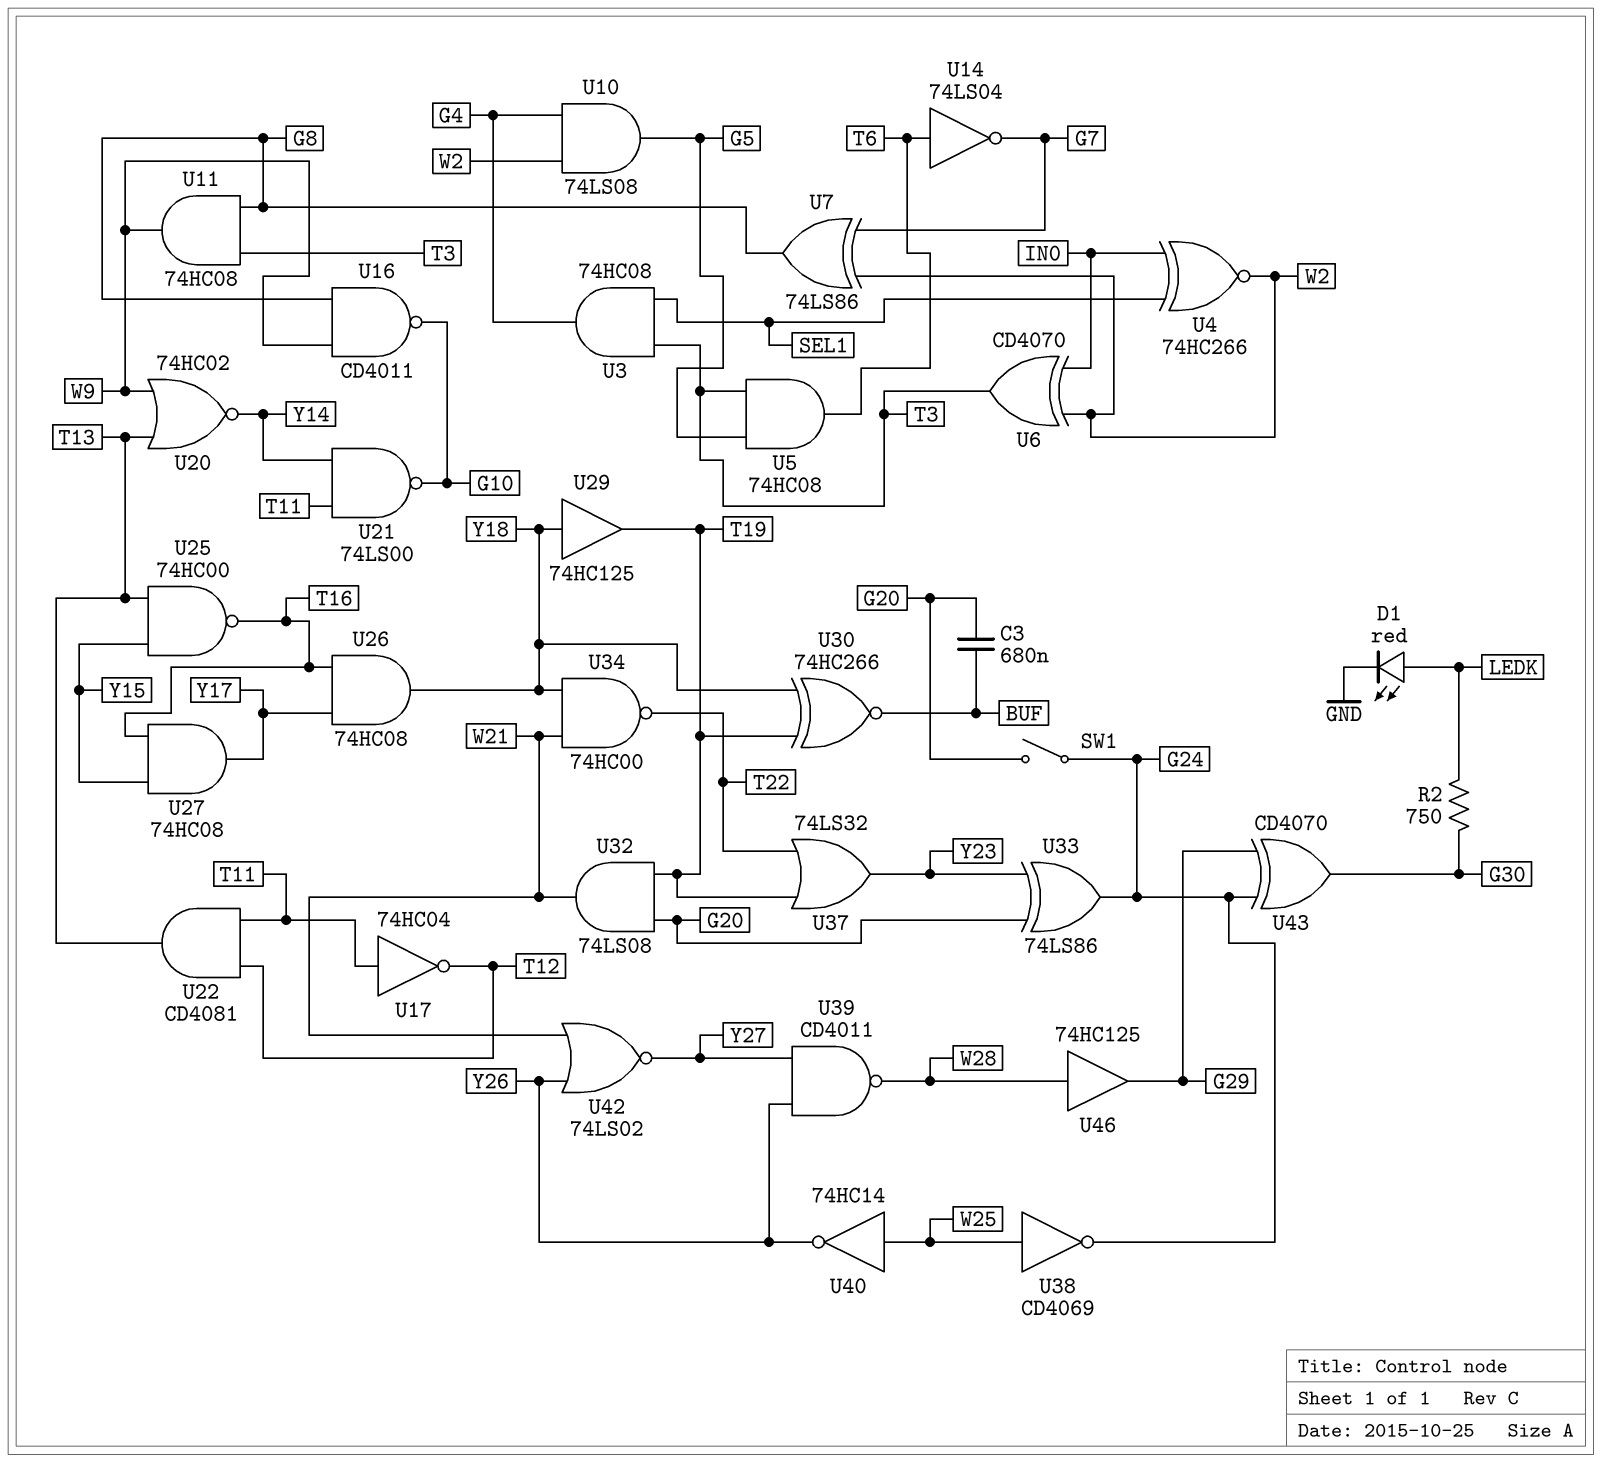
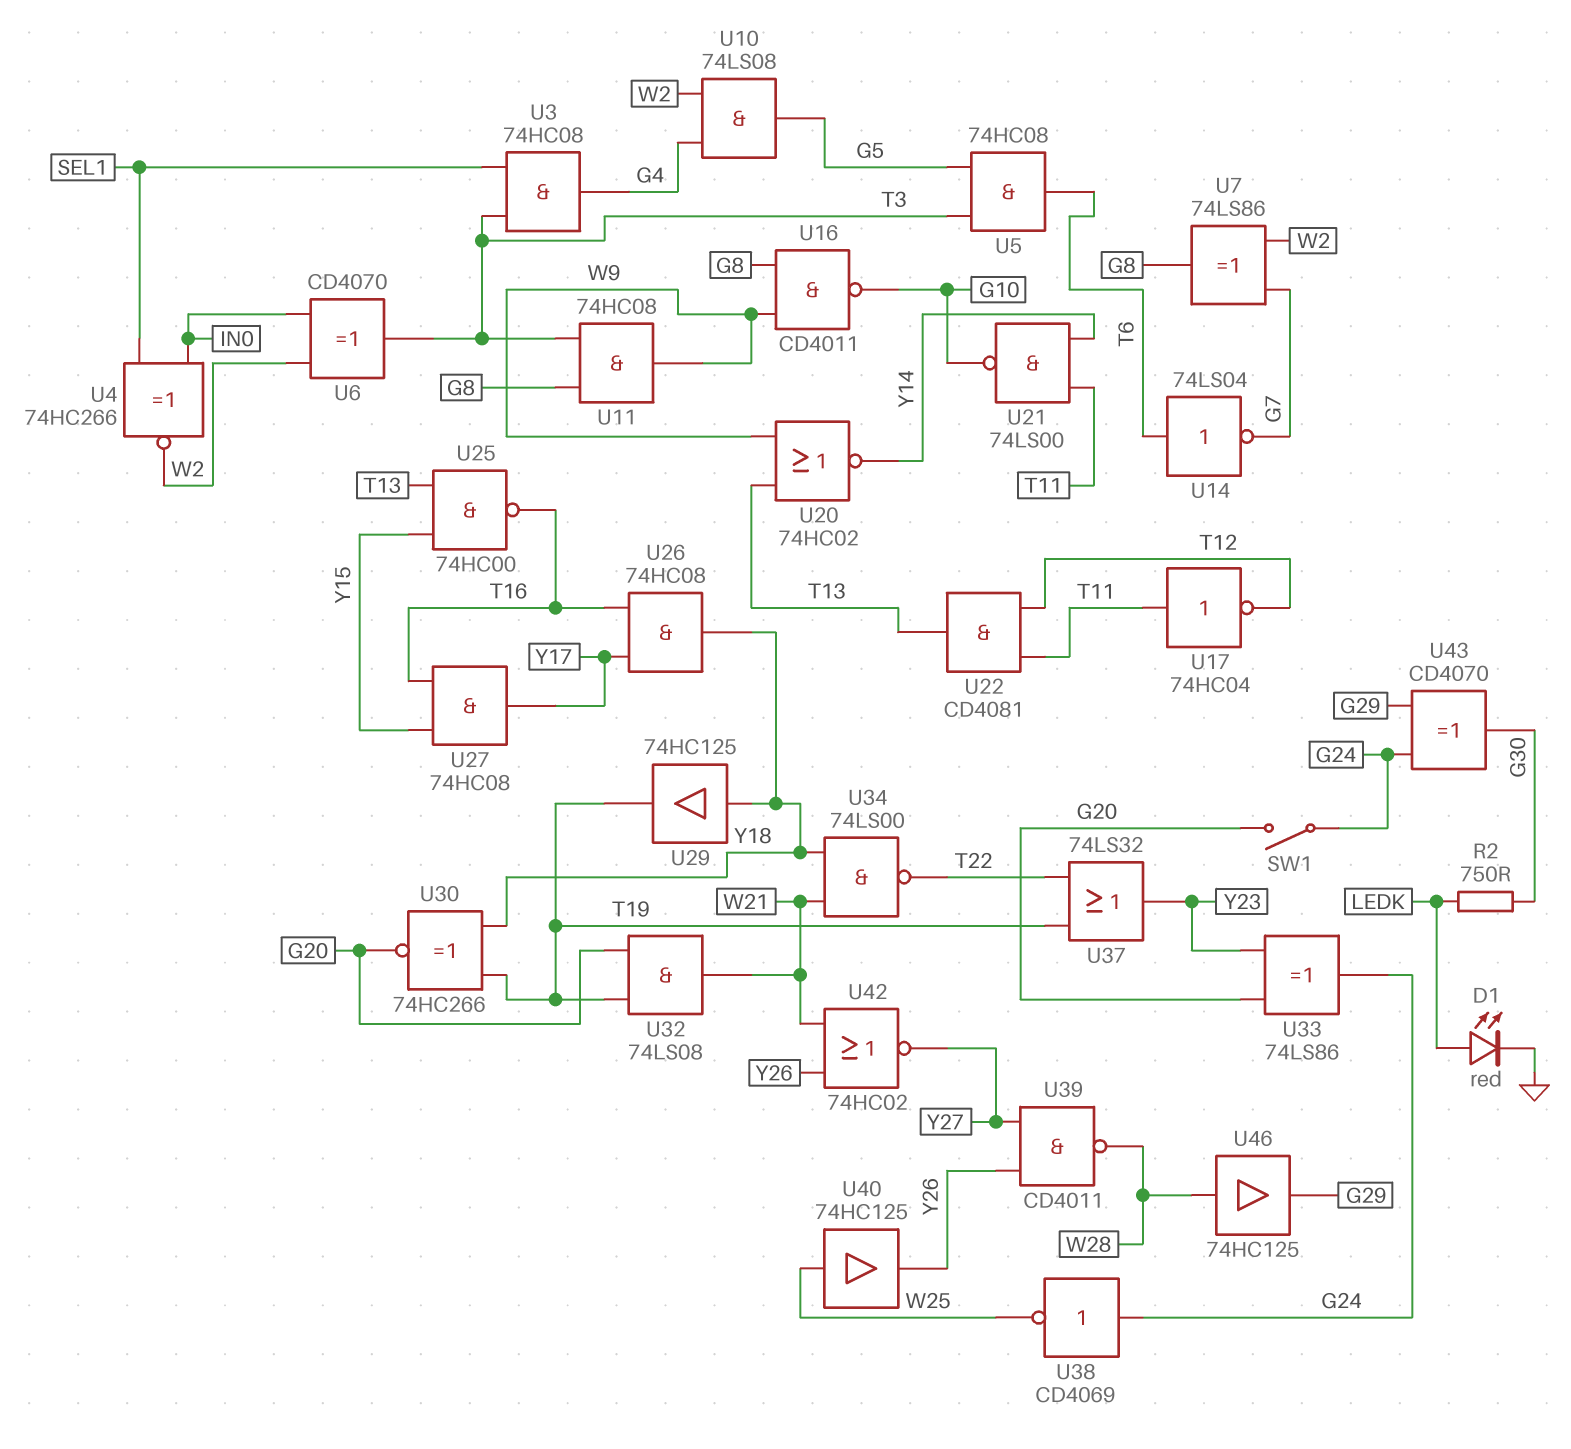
C3: 680nF (BUF, G20) -> none
U30: XNOR 74HC266 (in T19, in Y18, out BUF) -> XNOR 74HC266 (in T19, in Y18, out G20)
U34: NAND 74HC00 (in W21, in Y18, out T22) -> NAND 74LS00 (in W21, in Y18, out T22)
U38: NOT CD4069 (in W25, out G24) -> NOT CD4069 (in G24, out W25)
U40: NOT 74HC14 (in W25, out Y26) -> buffer 74HC125 (in W25, out Y26)
U42: NOR 74LS02 (in W21, in Y26, out Y27) -> NOR 74HC02 (in W21, in Y26, out Y27)

